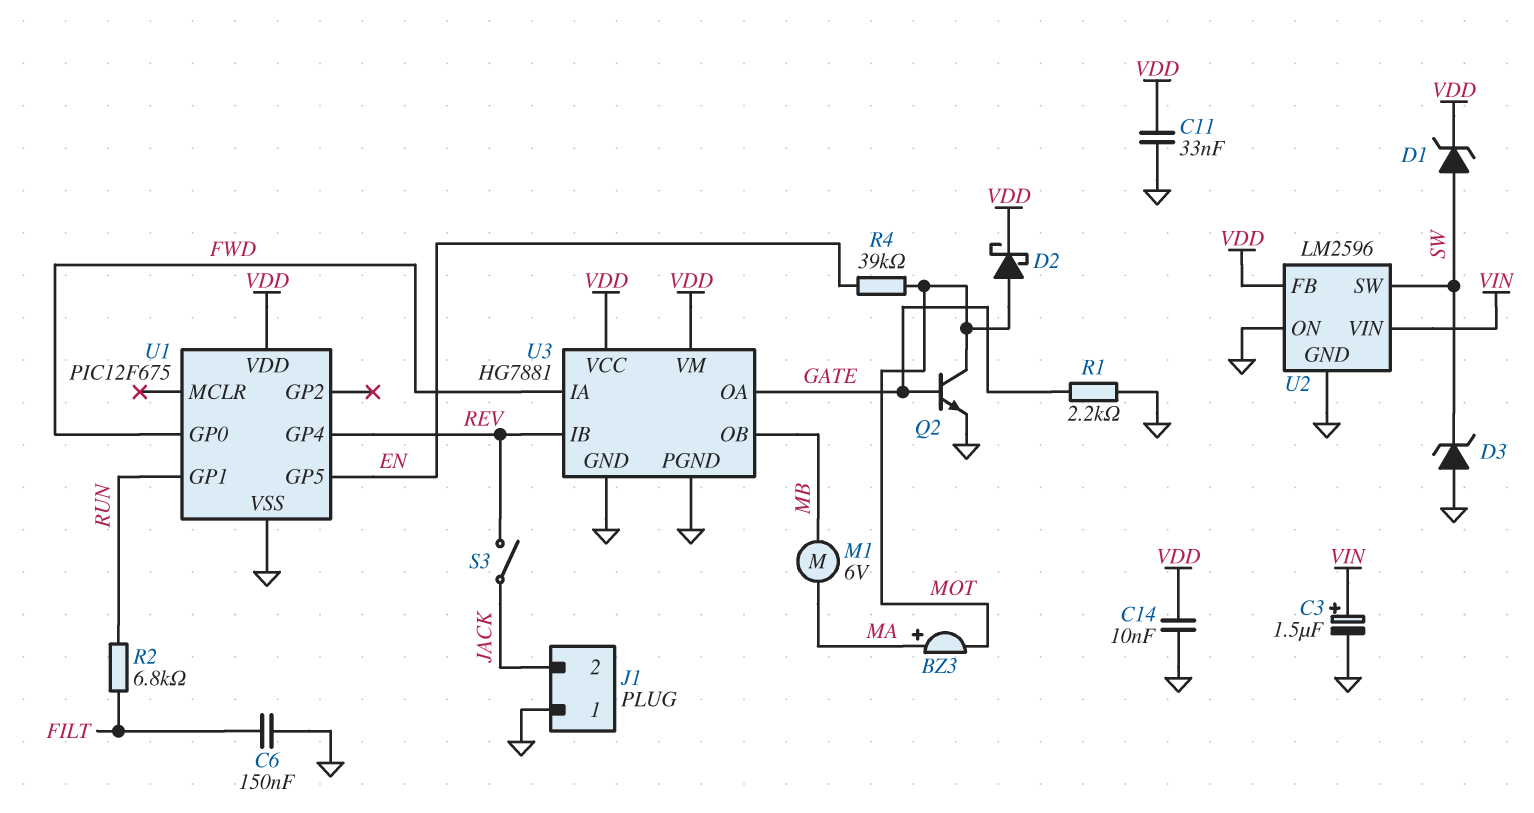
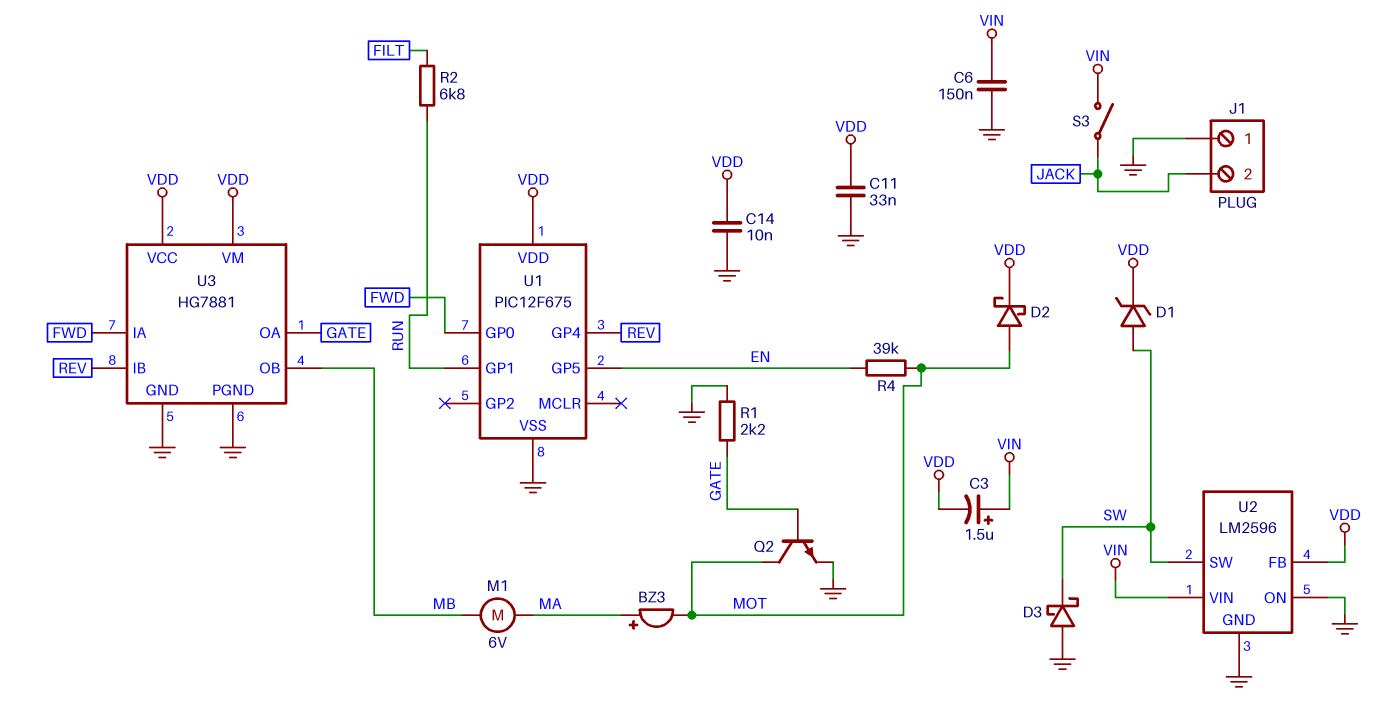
C3: 1.5uF (plus VIN, minus GND) -> 1.5uF (plus VIN, minus VDD)
C6: 150nF (FILT, GND) -> 150nF (GND, VIN)
D3: zener (A GND, K SW) -> schottky (A GND, K SW)
S3: switch (JACK, REV) -> switch (JACK, VIN)

